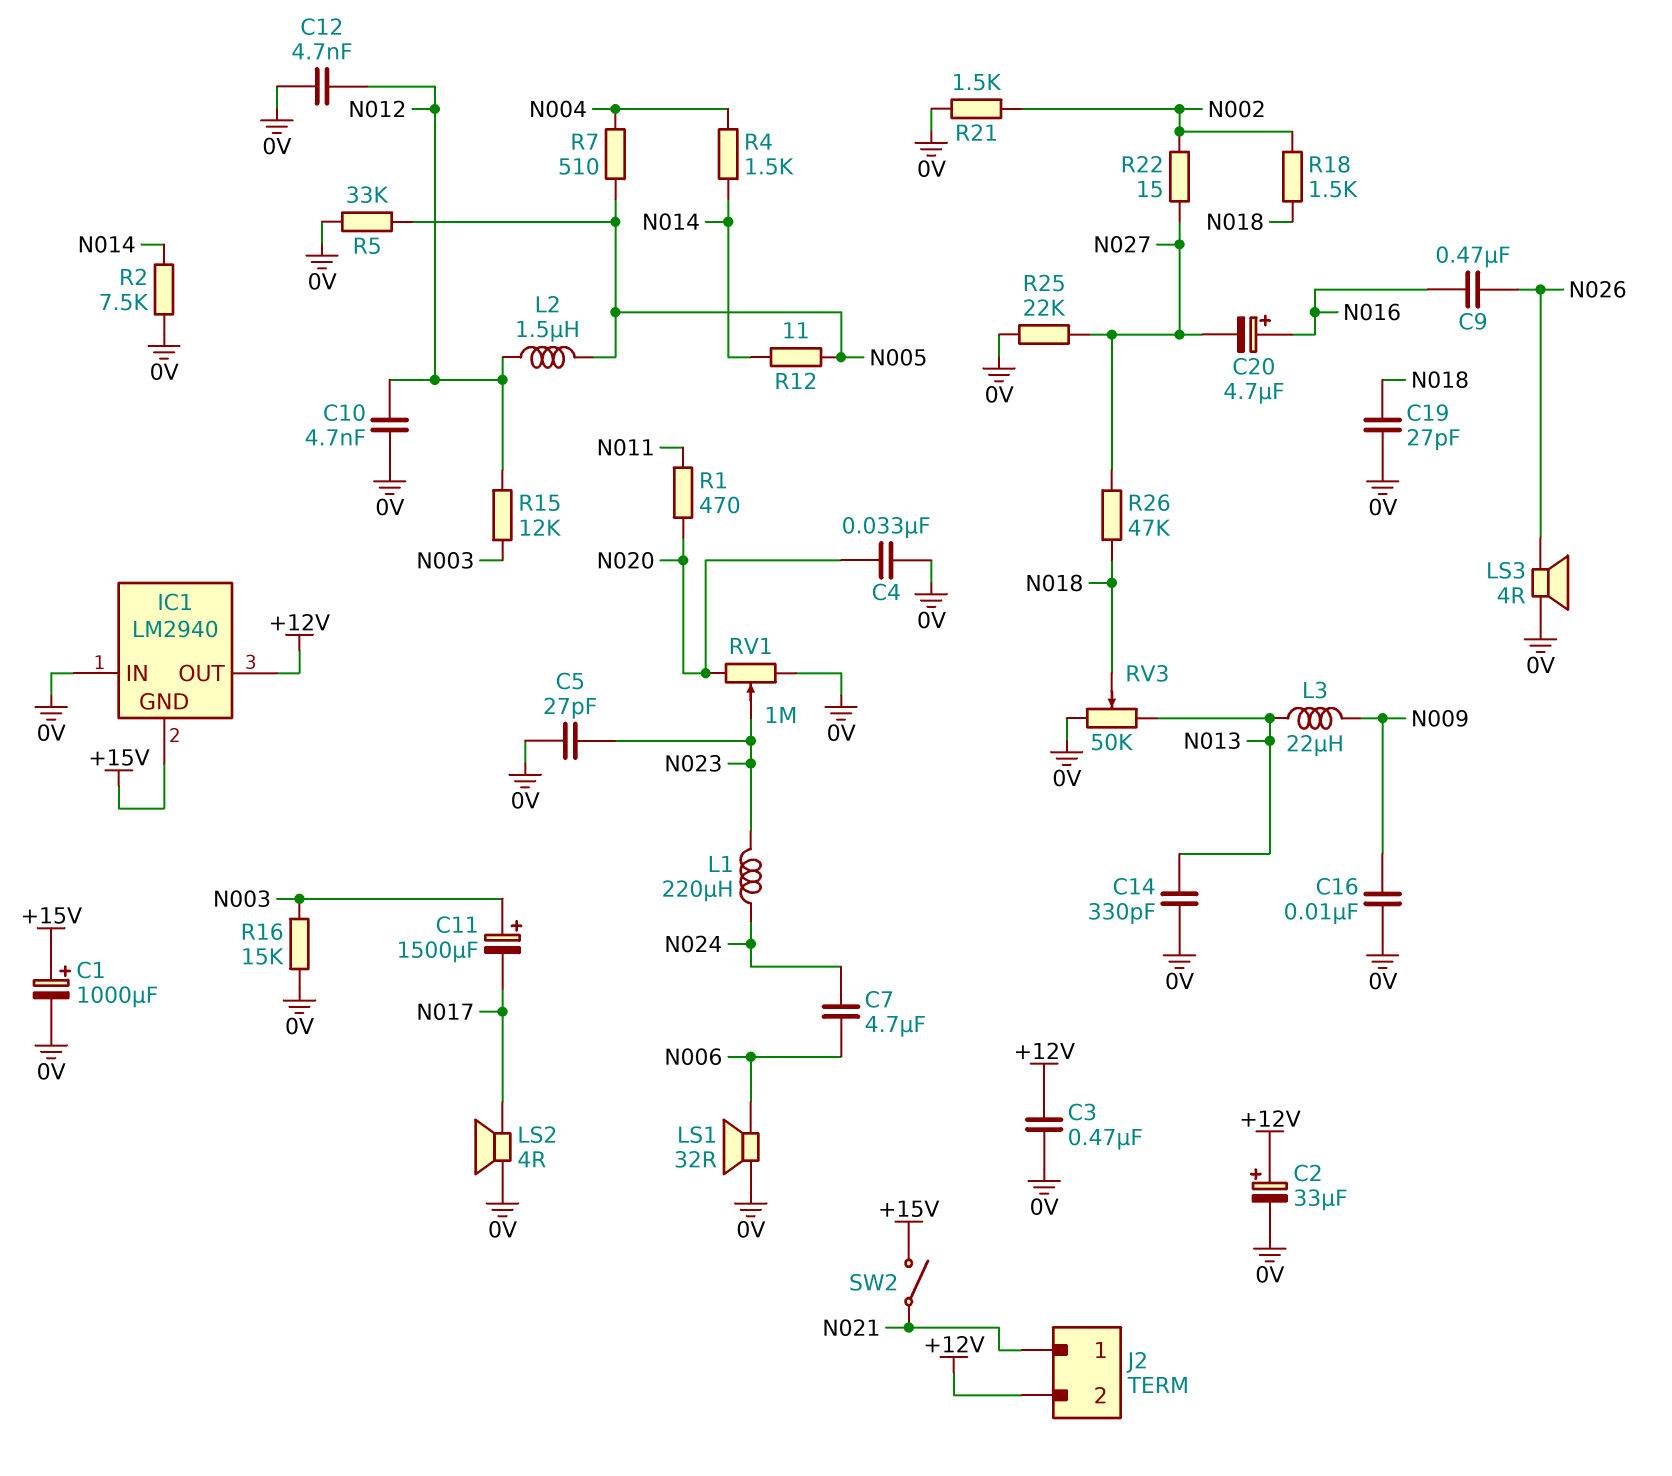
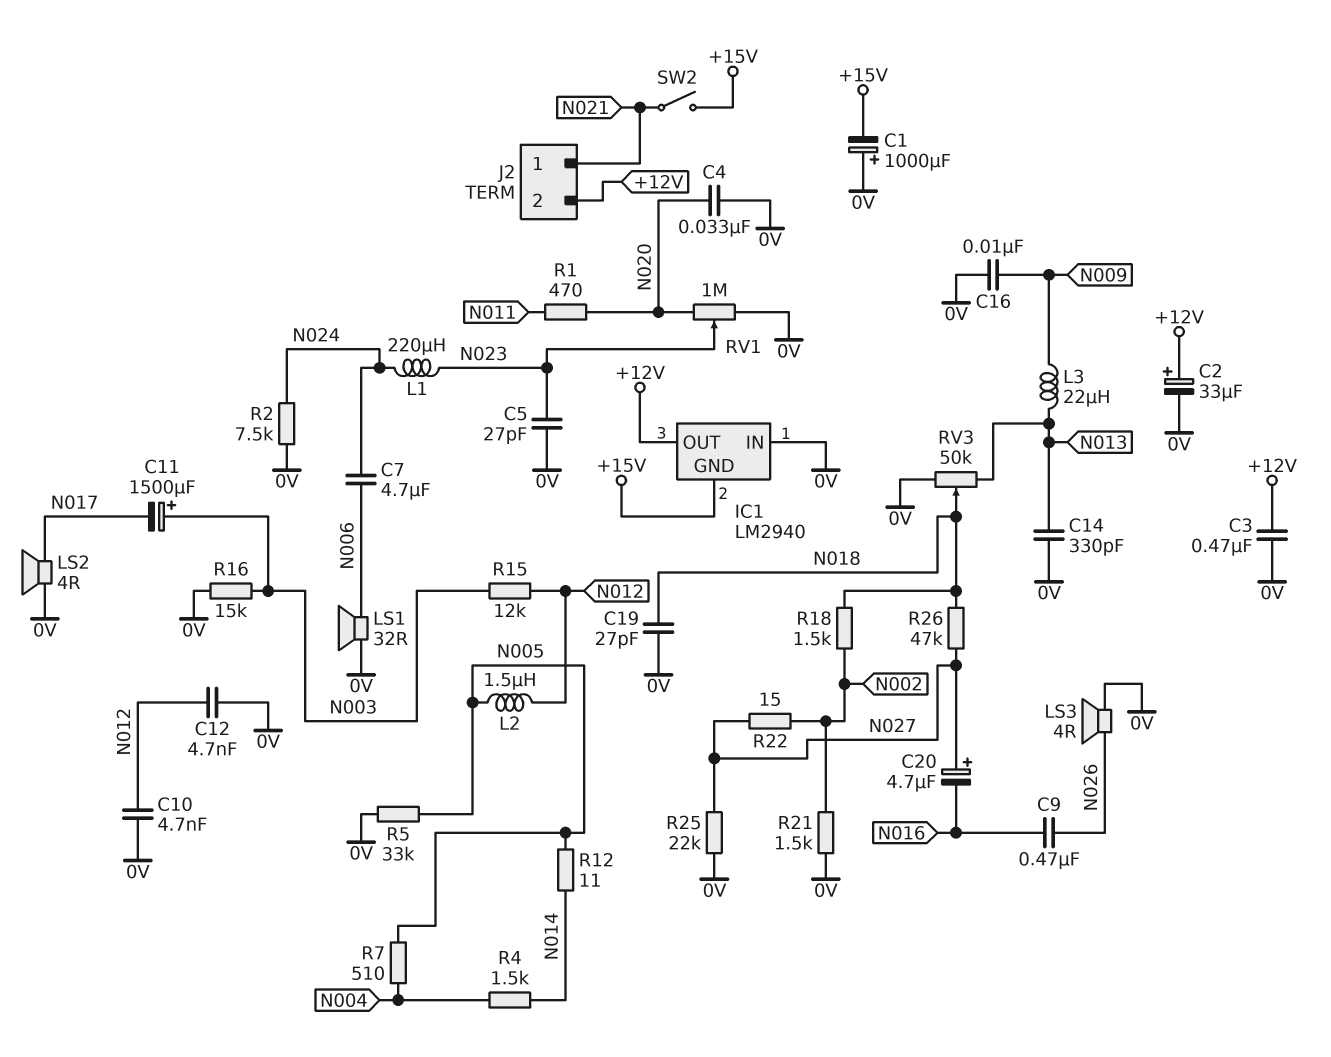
C1: 1000uF (plus +15V, minus 0V) -> 1000uF (plus 0V, minus +15V)
C20: 4.7uF (plus N016, minus N027) -> 4.7uF (plus N027, minus N016)
R2: 7.5k (0V, N014) -> 7.5k (0V, N024)

